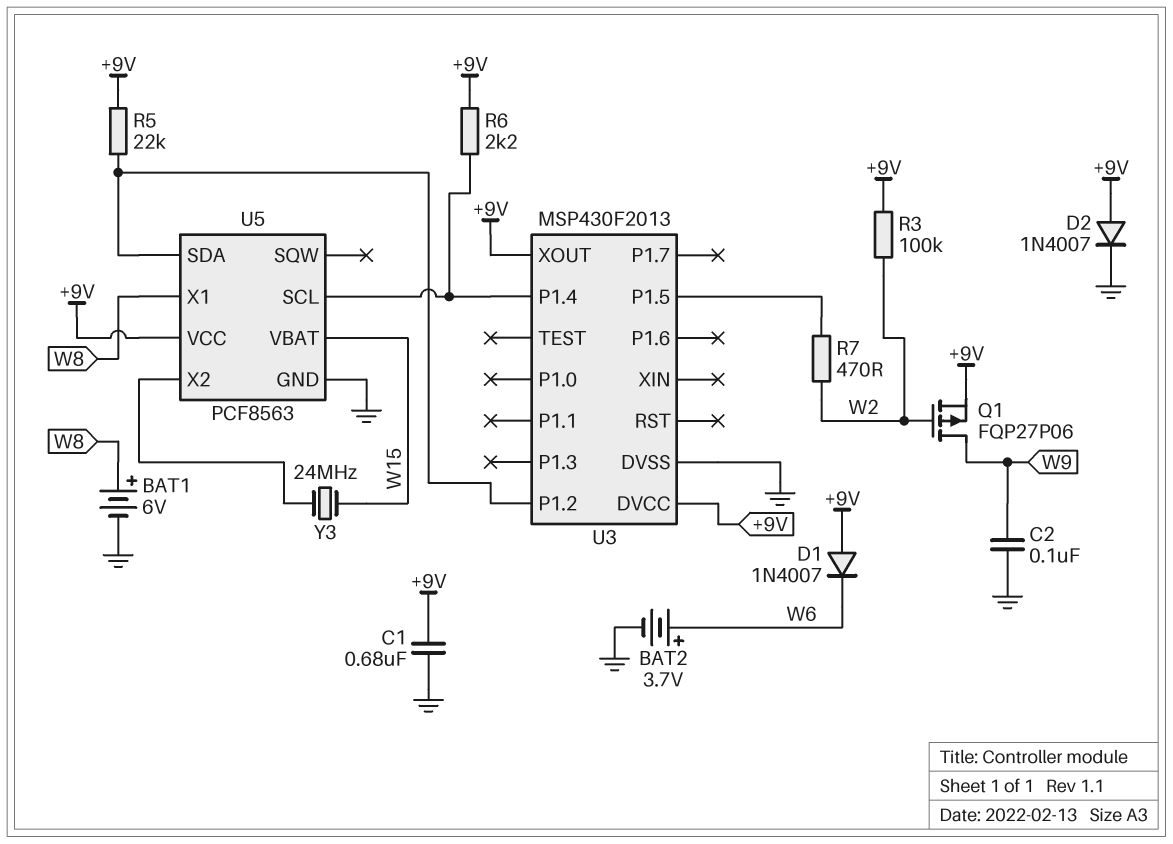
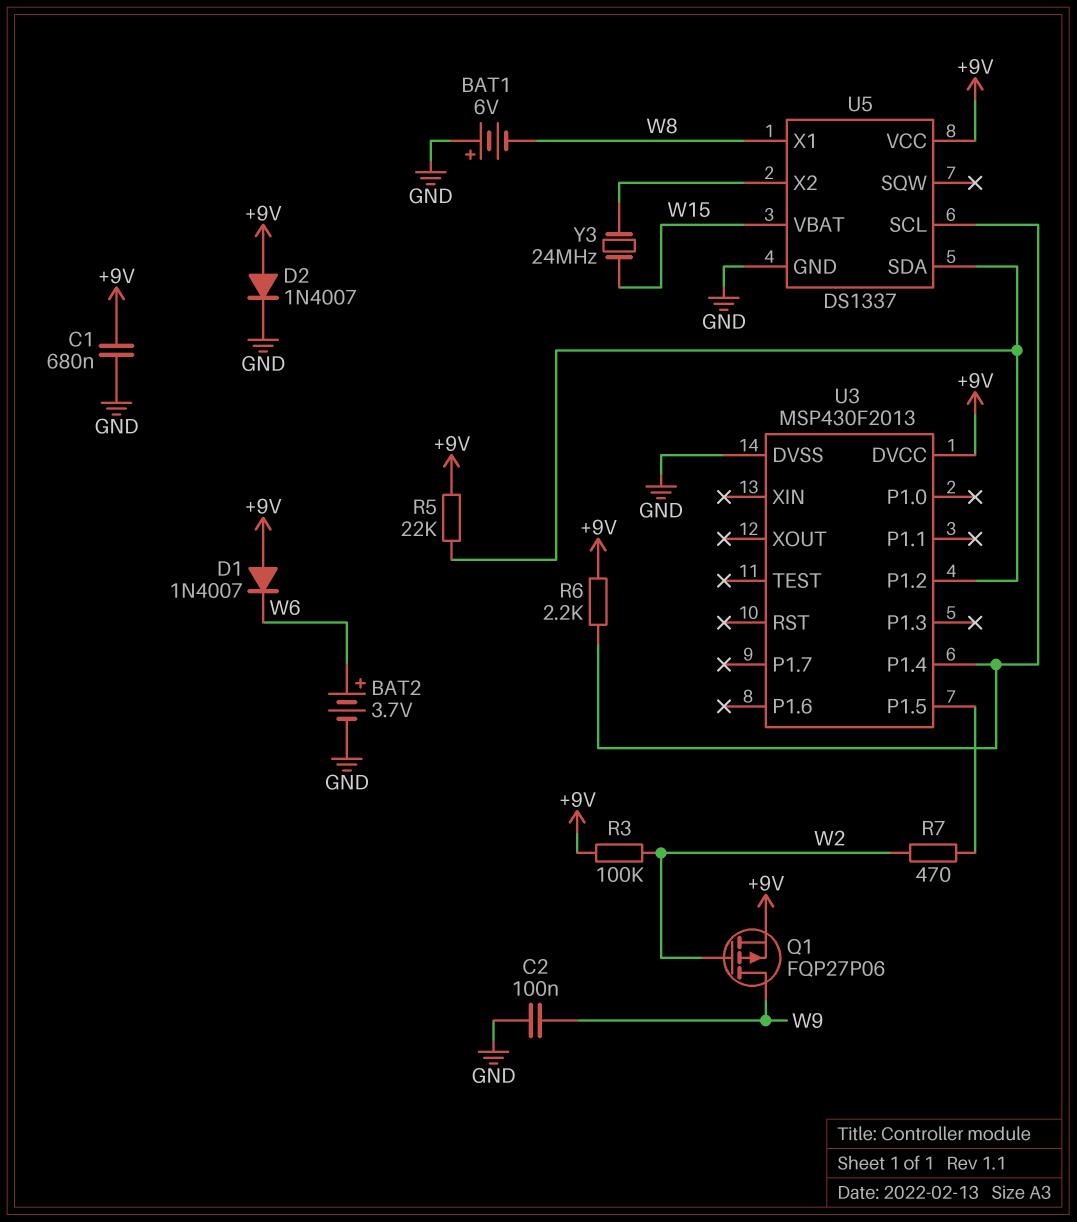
BAT1: 6V (plus W8, minus GND) -> 6V (plus GND, minus W8)
U3 pin XOUT: +9V -> none
U5: PCF8563 -> DS1337

